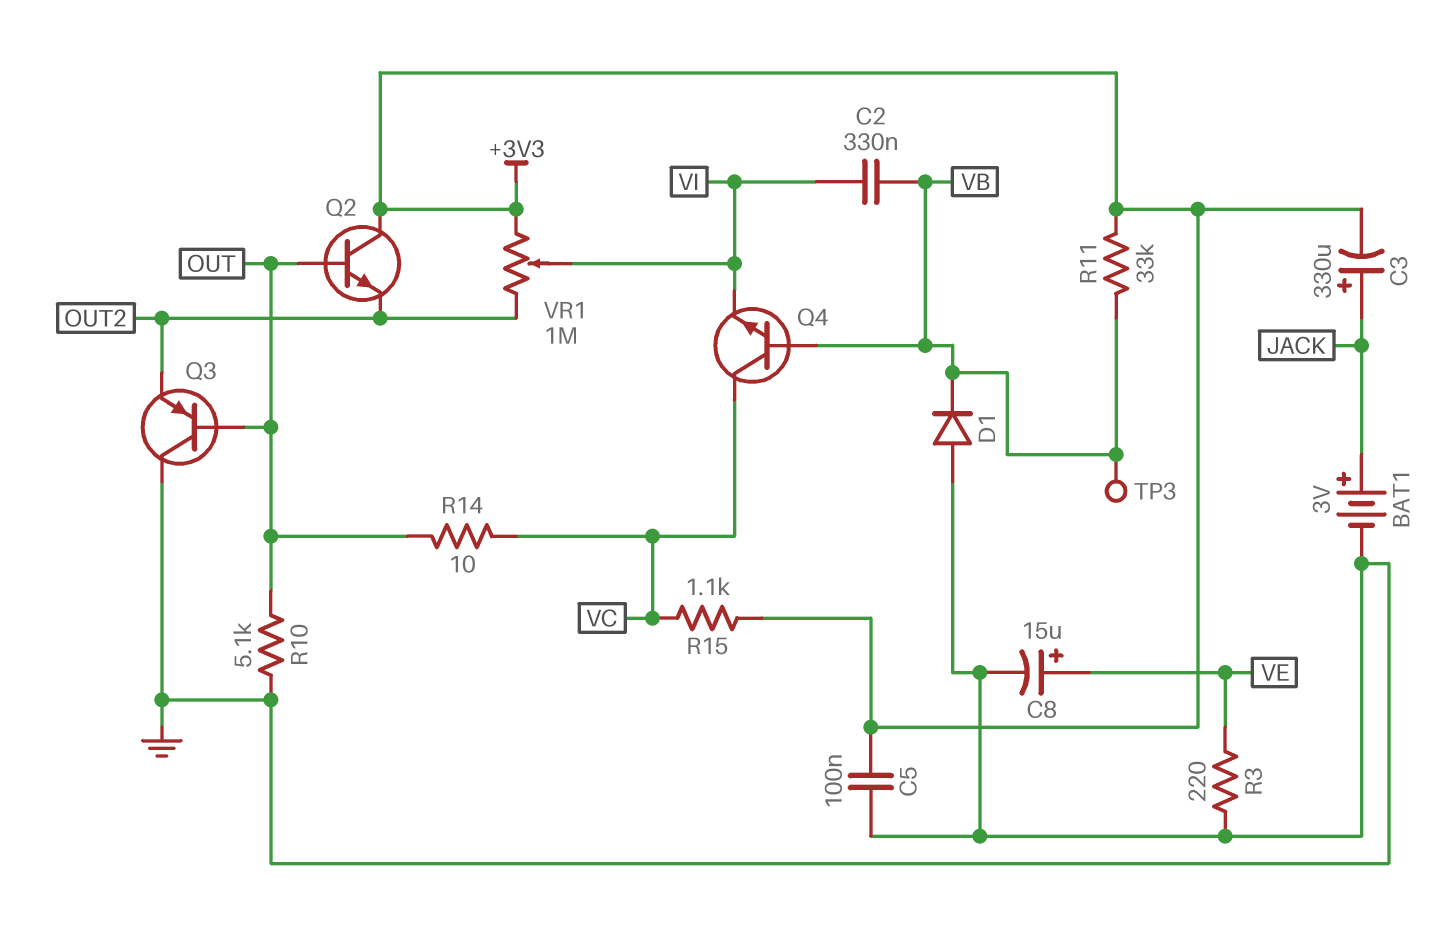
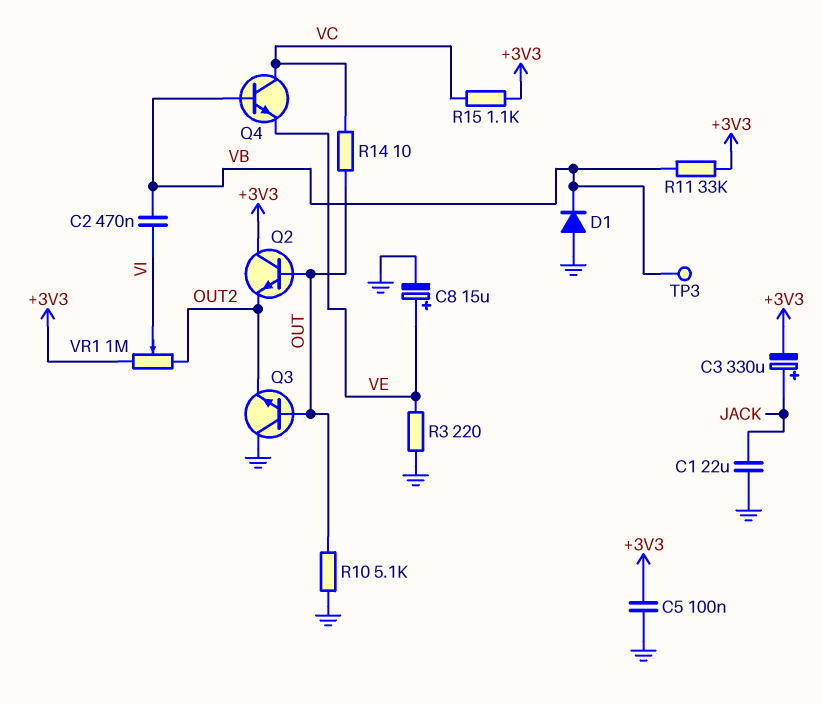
BAT1: 3V (plus JACK, minus GND) -> none
C1: none -> 22uF (GND, JACK)
C2: 330nF (VB, VI) -> 470nF (VB, VI)
Q3: PNP (B OUT, C GND, E OUT2) -> NPN (B OUT, C GND, E OUT2)
Q4: NPN (B VB, C VC, E VI) -> NPN (B VB, C VC, E VE)

